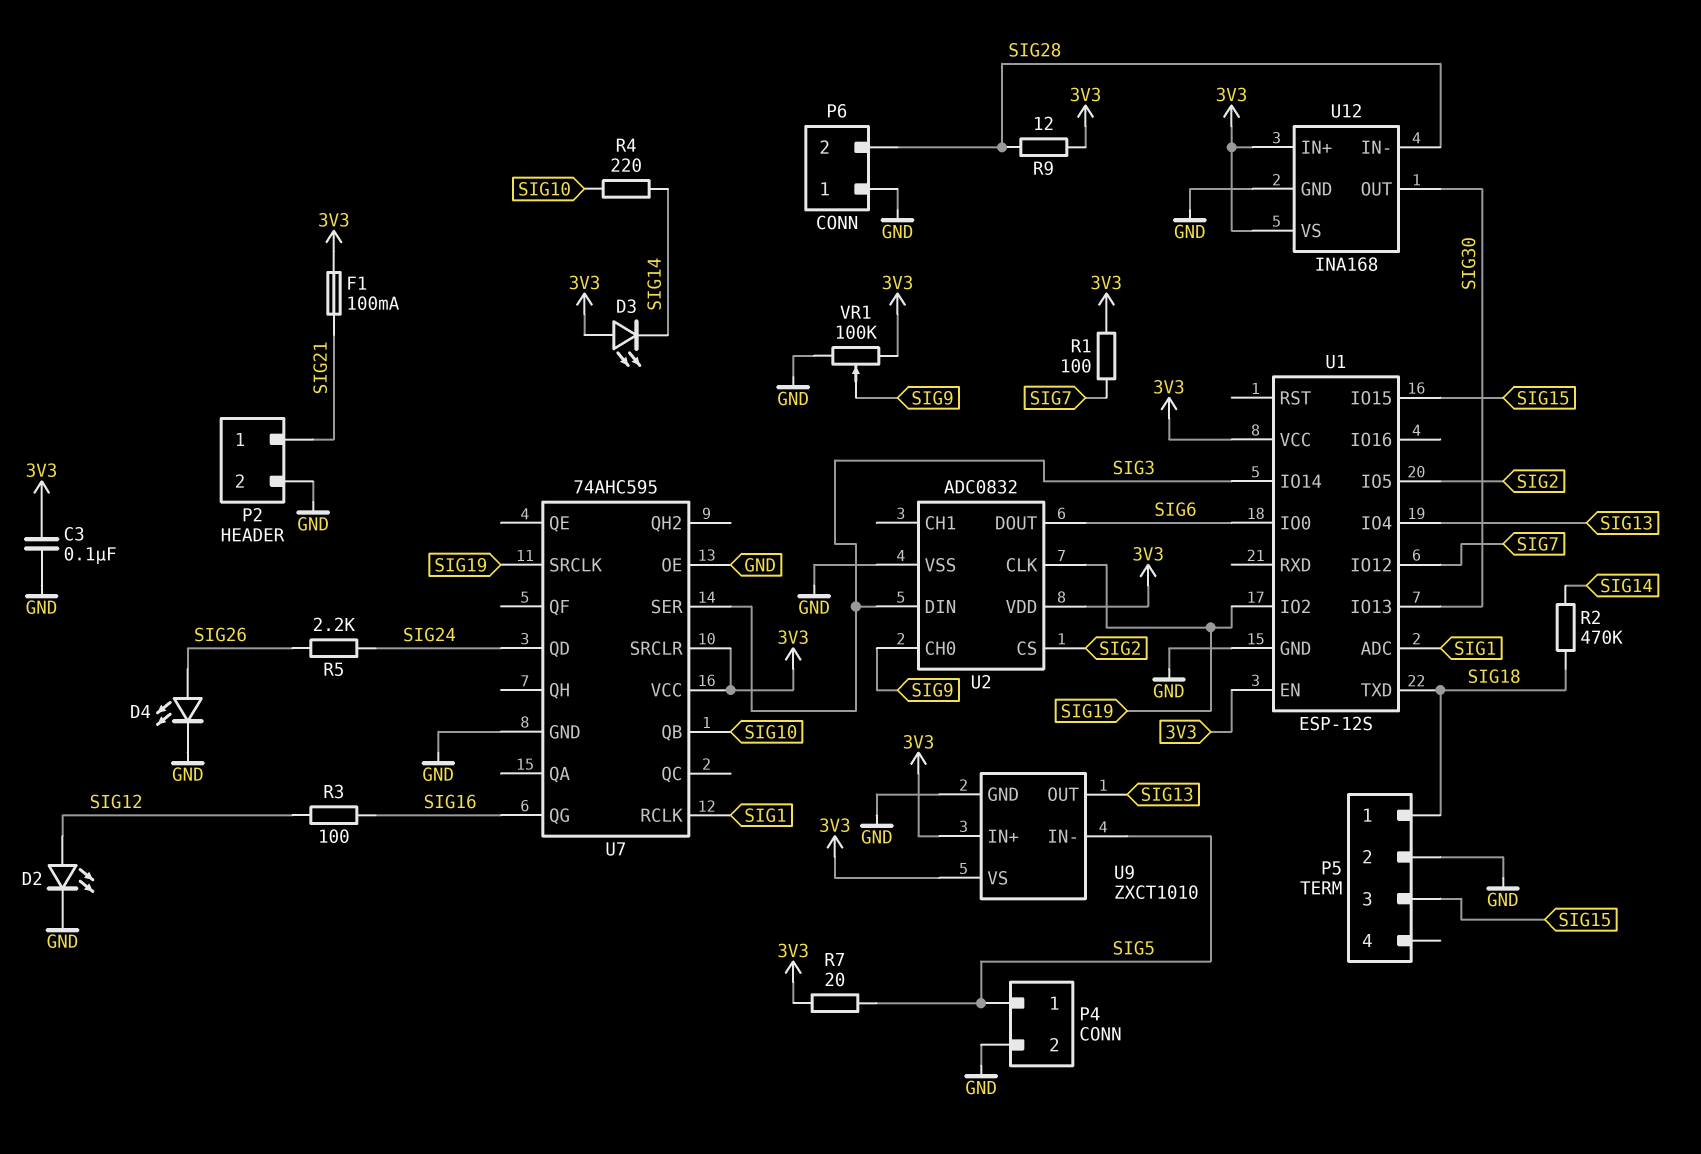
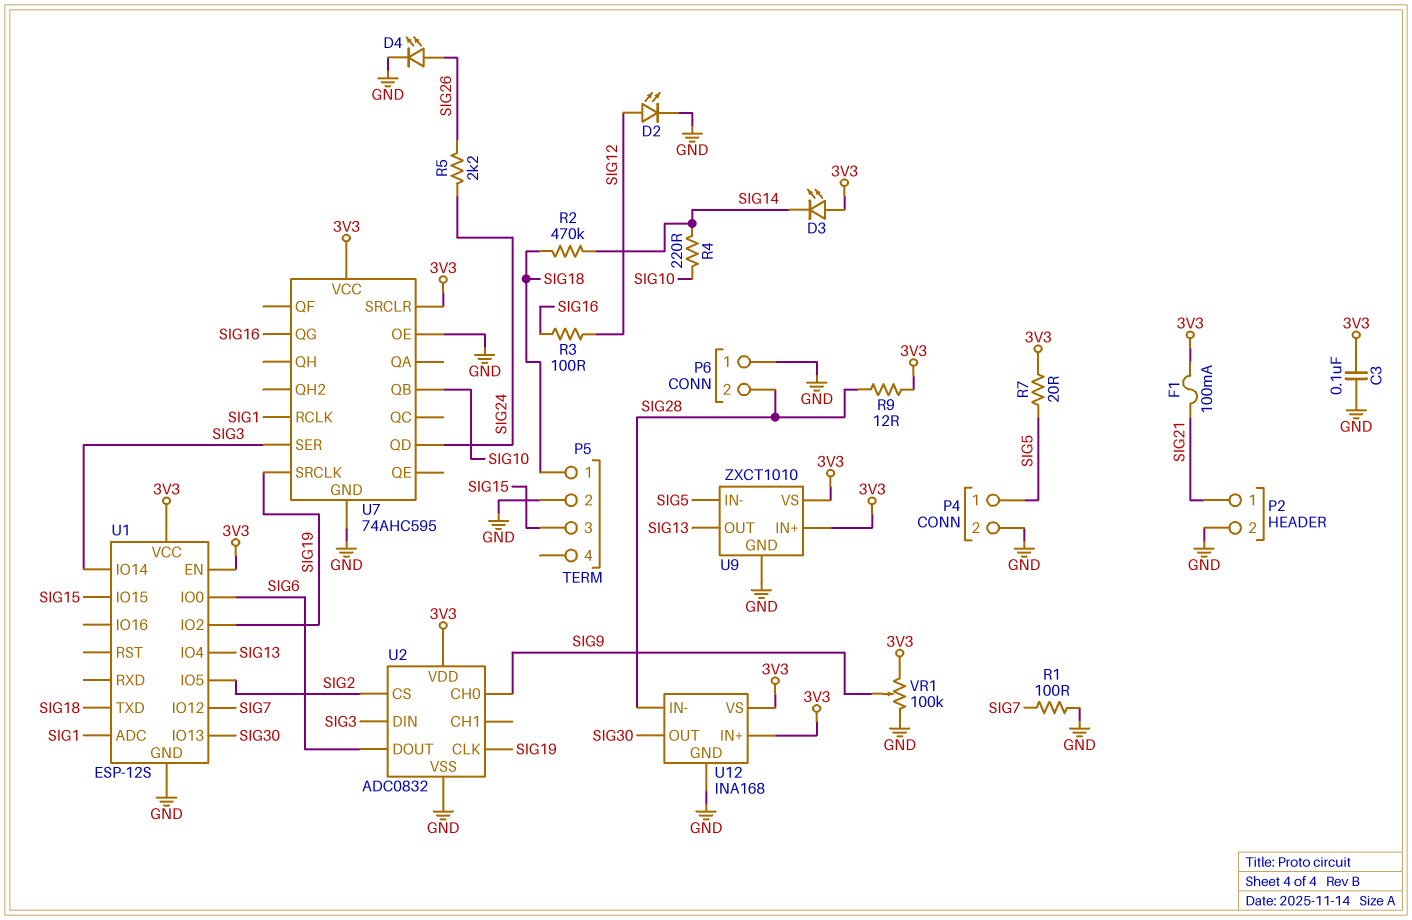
R1: 100 (3V3, SIG7) -> 100 (GND, SIG7)

